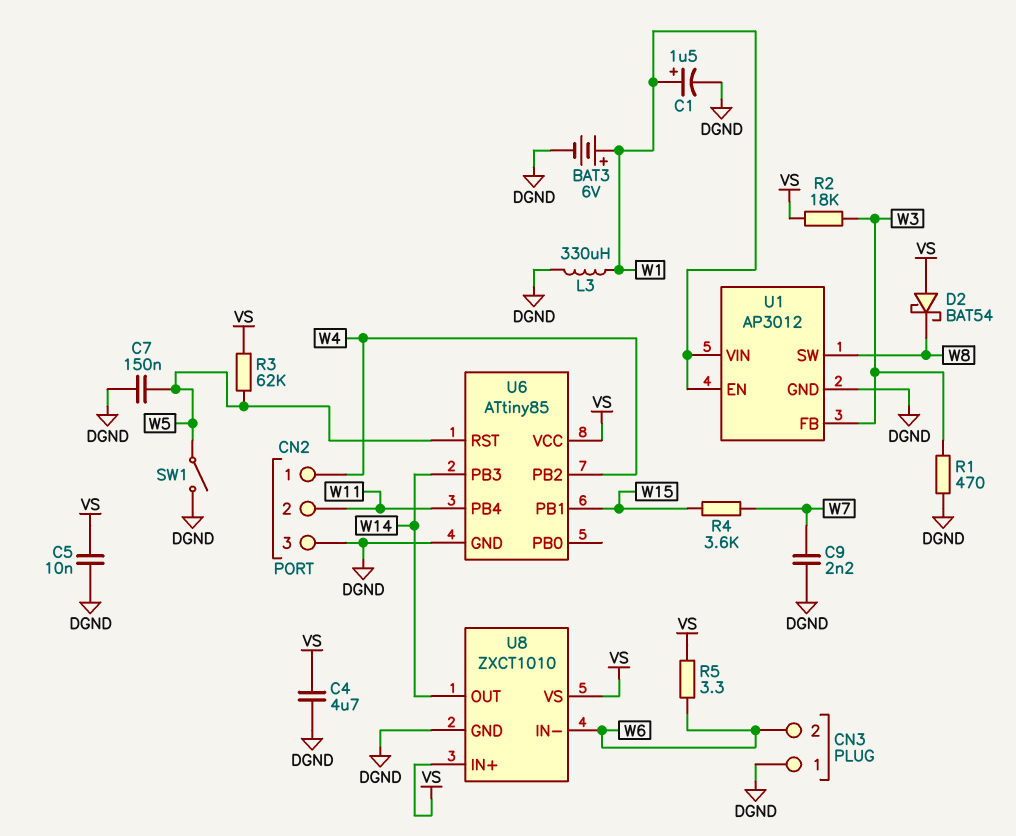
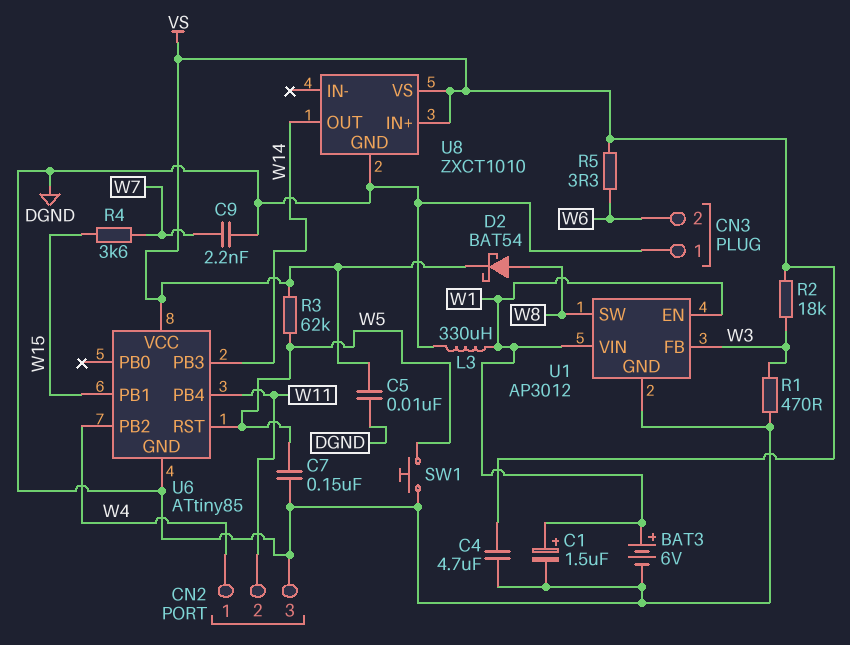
D2: schottky BAT54 (A VS, K W8) -> schottky BAT54 (A W8, K VS)
SW1: switch (DGND, W5) -> button (DGND, W5)
U8 pin IN-: W6 -> none

